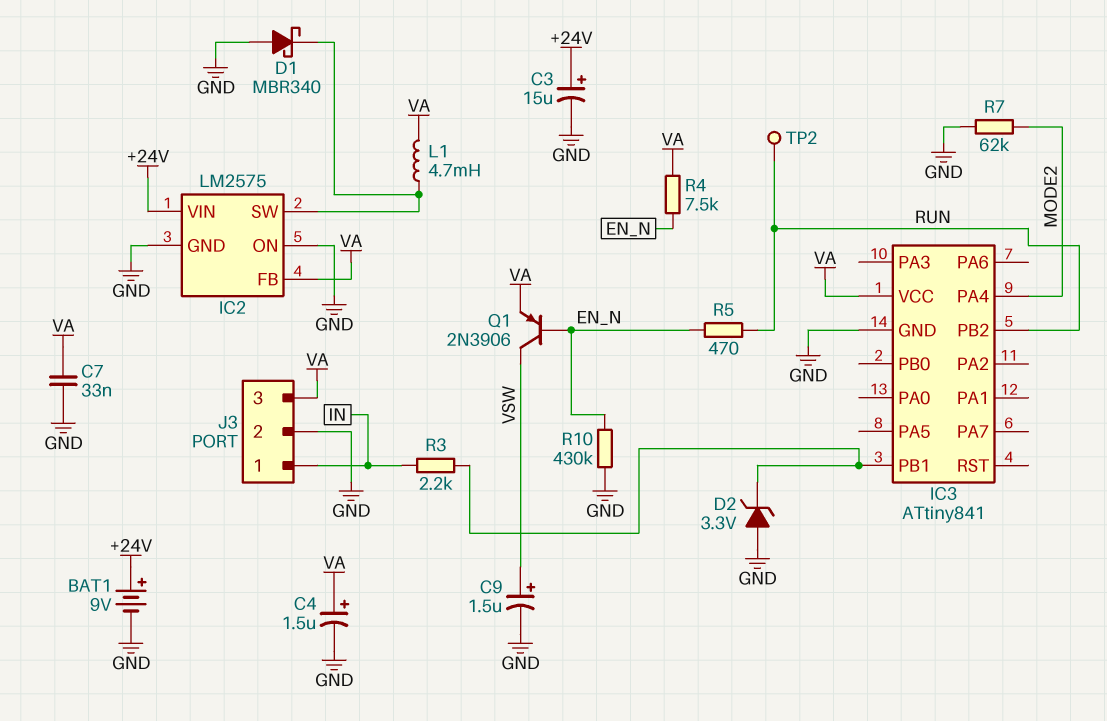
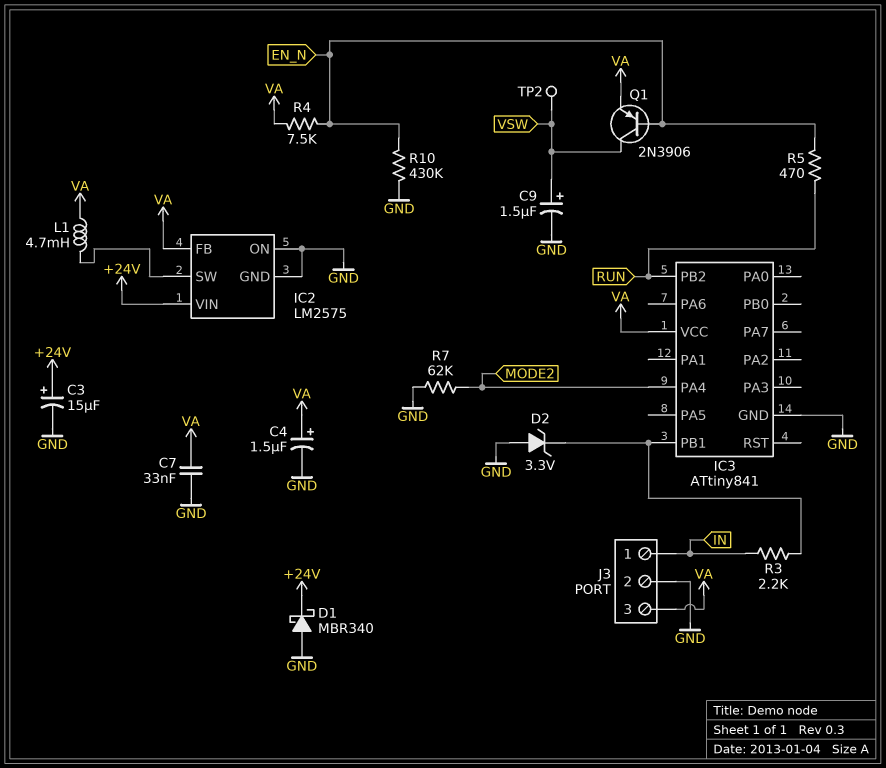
BAT1: 9V (plus +24V, minus GND) -> none
D1: schottky MBR340 (A GND, K IC2/SW) -> schottky MBR340 (A GND, K +24V)
TP2: test point (RUN) -> test point (VSW)

